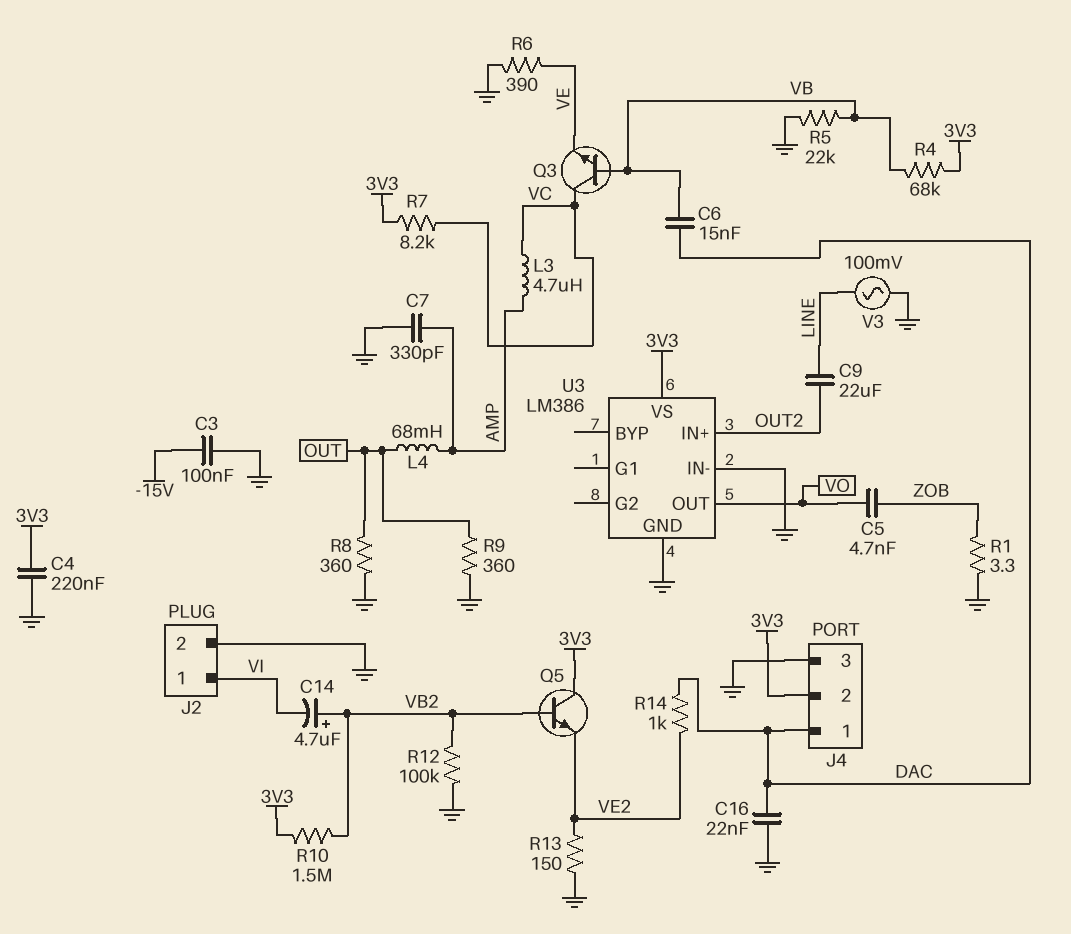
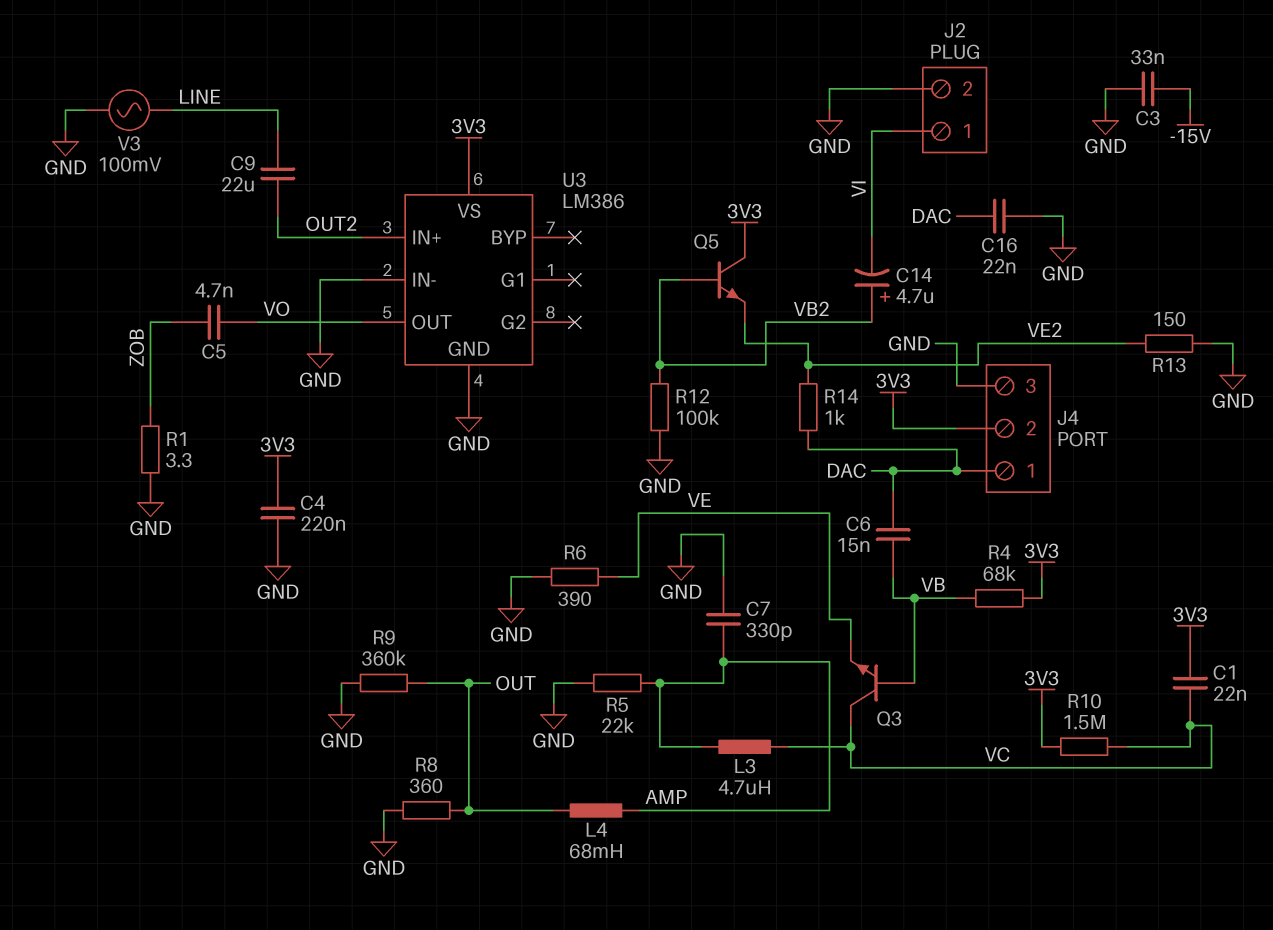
C1: none -> 22nF (3V3, VC)
C3: 100nF (-15V, GND) -> 33nF (-15V, GND)
R5: 22k (GND, VB) -> 22k (AMP, GND)
R7: 8.2k (3V3, VC) -> none
R9: 360 (GND, OUT) -> 360k (GND, OUT)
R10: 1.5M (3V3, VB2) -> 1.5M (3V3, VC)

